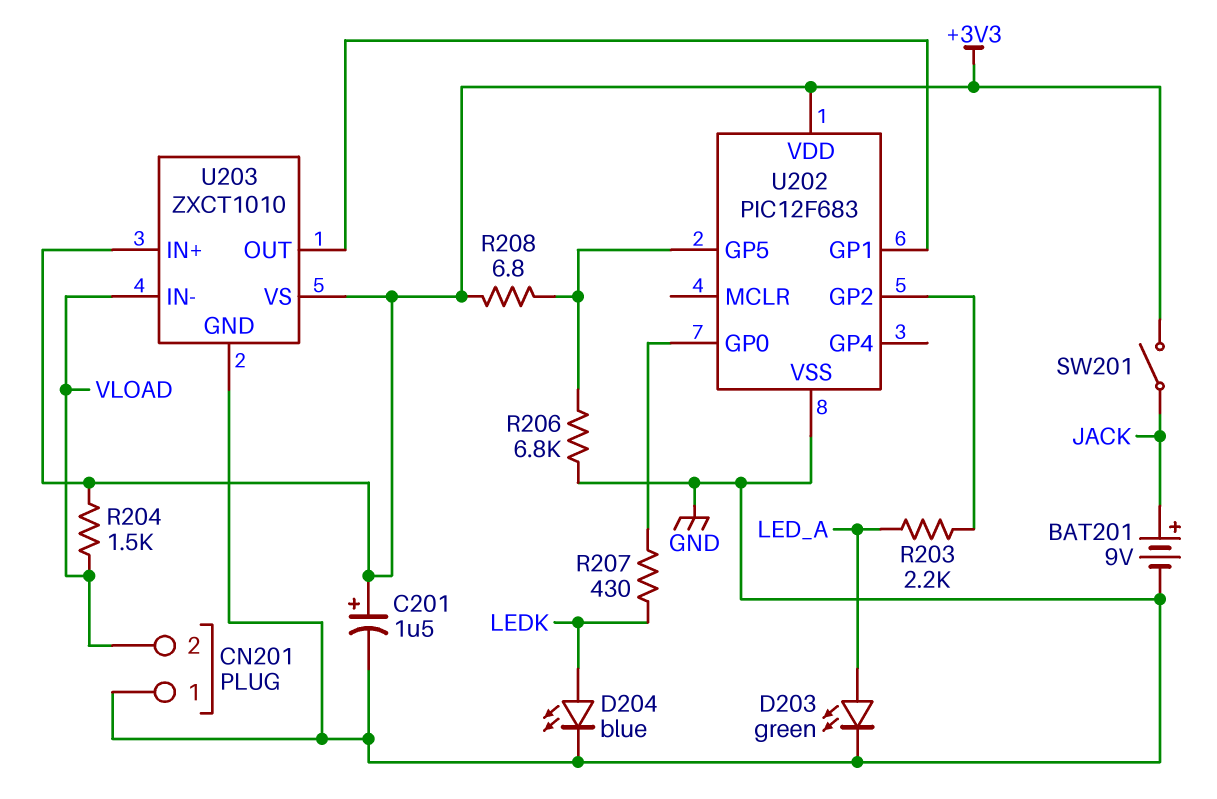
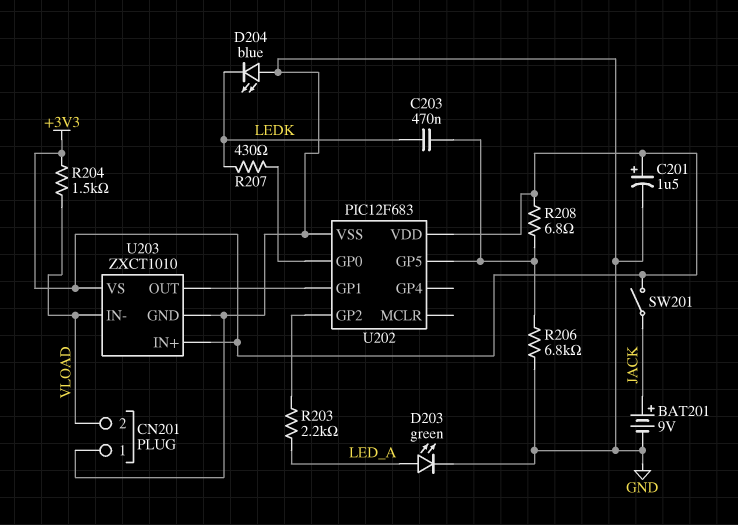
C203: none -> 470nF (LEDK, U202/GP5)
D204: LED blue (A LEDK, K GND) -> LED blue (A GND, K LEDK)

